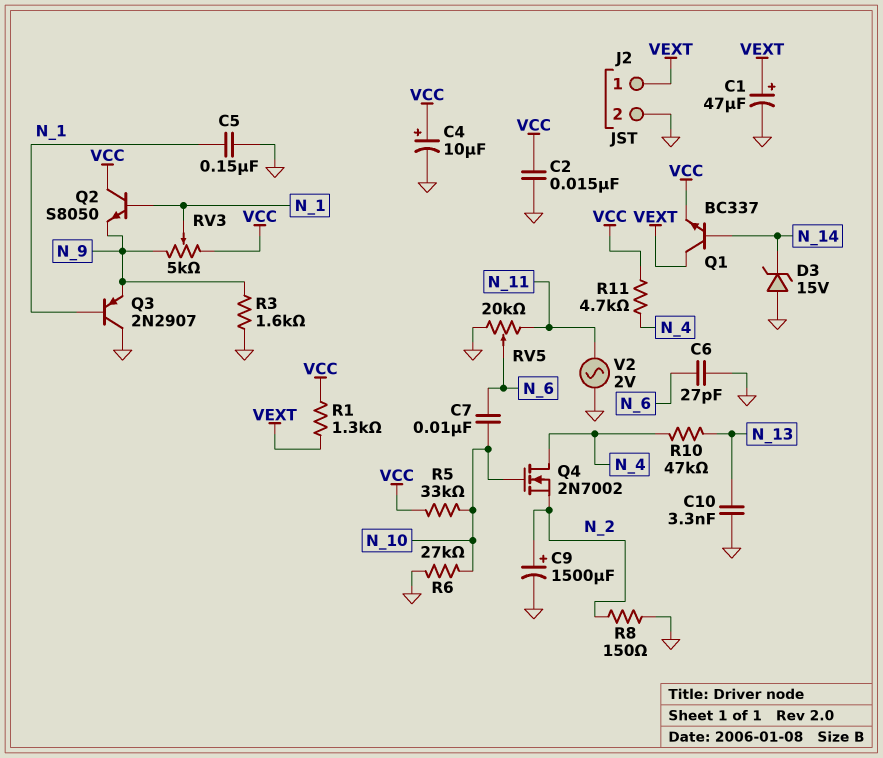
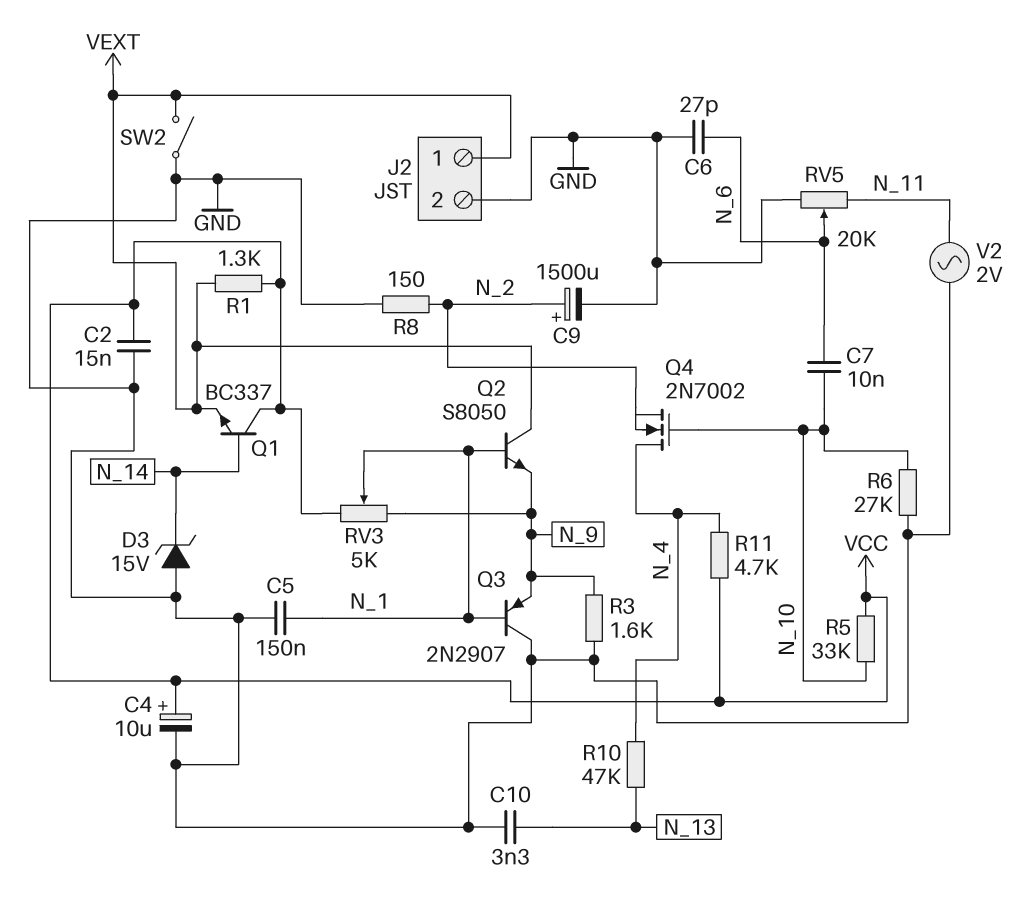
C1: 47uF (plus VEXT, minus GND) -> none
Q1: NPN BC337 (B N_14, C VEXT, E VCC) -> NPN BC337 (B N_14, C VCC, E VEXT)
Q2: NPN S8050 (B N_1, C VCC, E N_9) -> NPN S8050 (B N_1, C VEXT, E N_9)
SW2: none -> switch (GND, VEXT)

